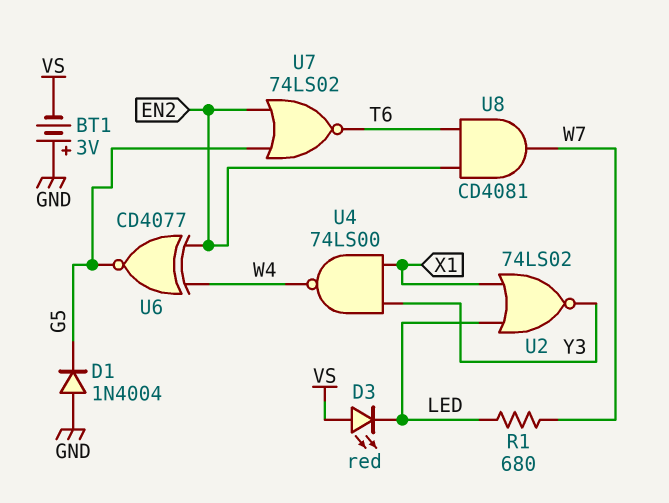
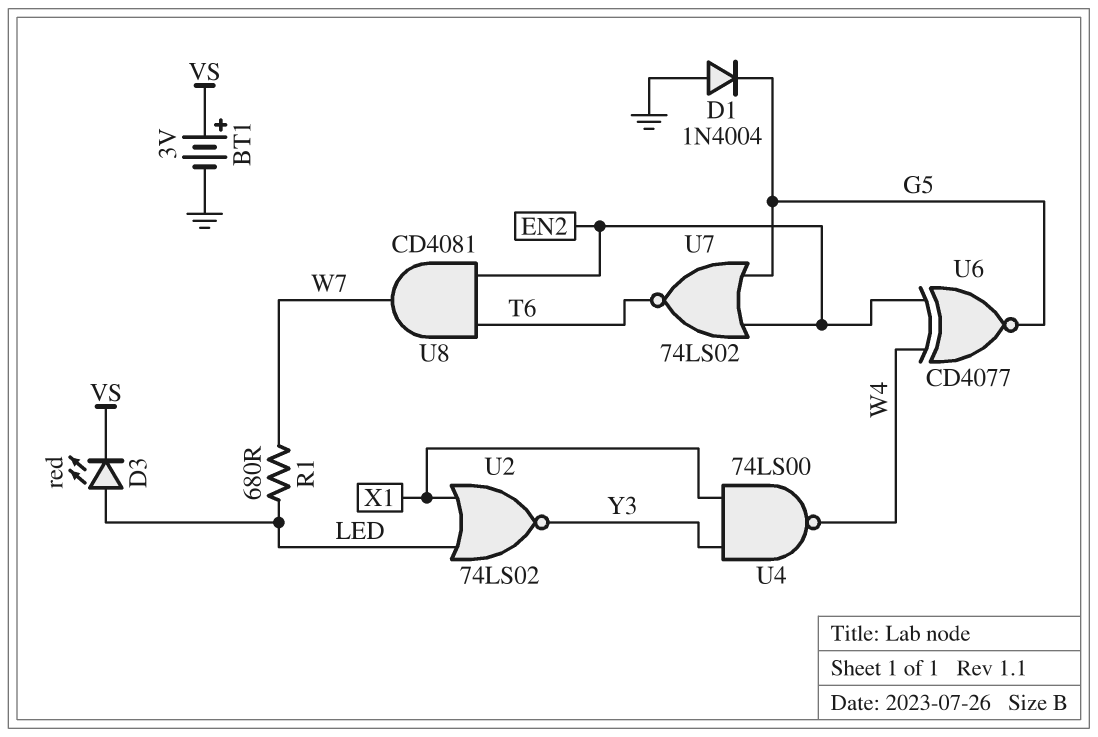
BT1: 3V (plus GND, minus VS) -> 3V (plus VS, minus GND)
D3: LED red (A VS, K LED) -> LED red (A LED, K VS)

